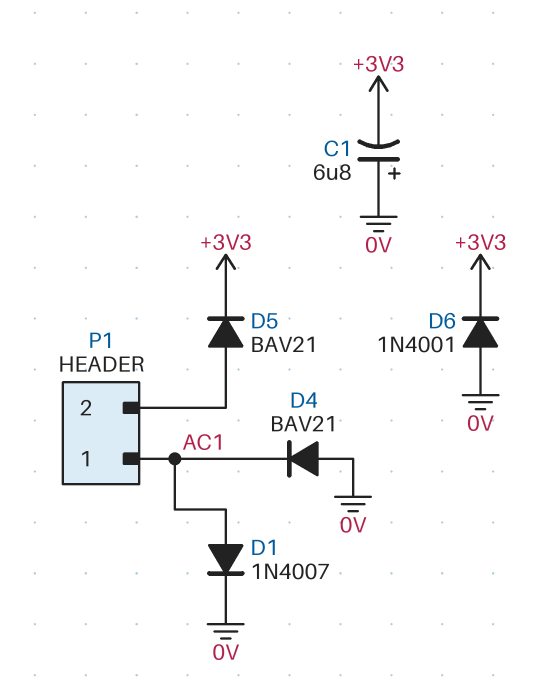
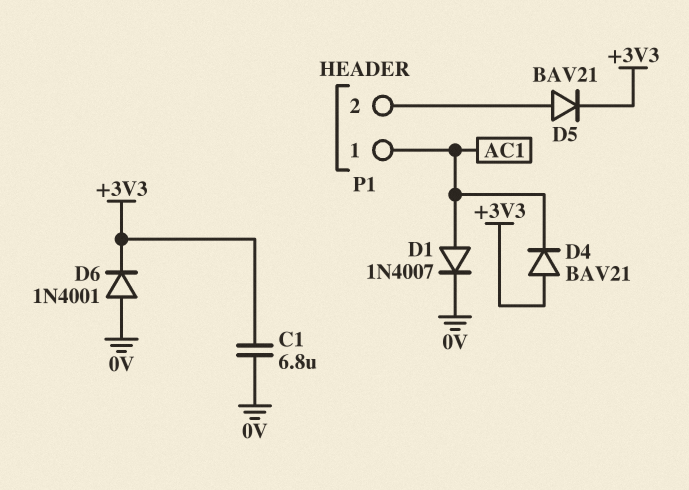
C1: 6.8uF (plus 0V, minus +3V3) -> 6.8uF (+3V3, 0V)
D4: diode BAV21 (A 0V, K AC1) -> diode BAV21 (A +3V3, K AC1)

